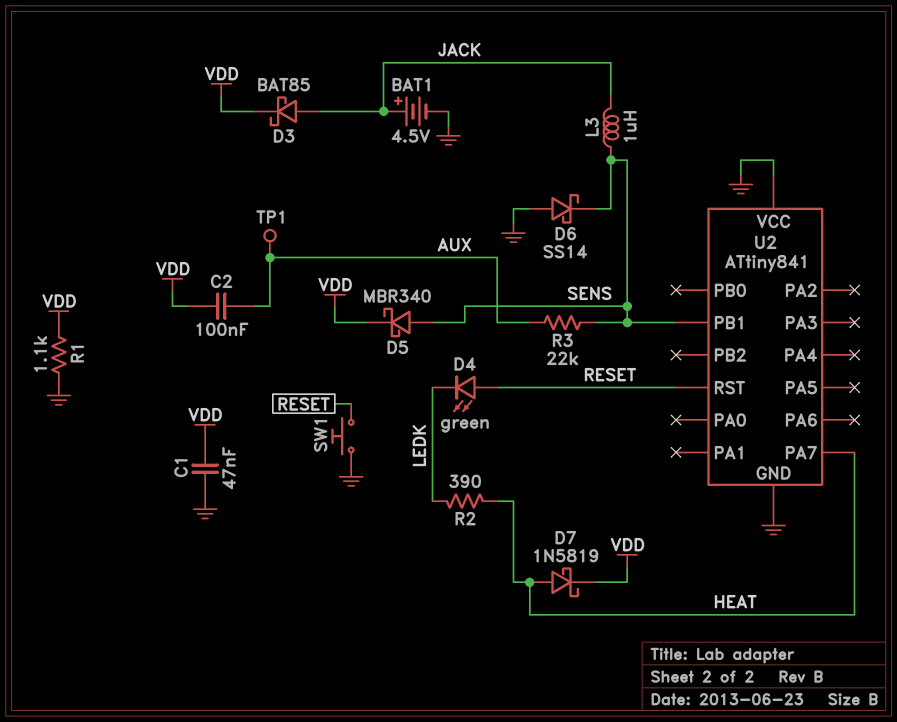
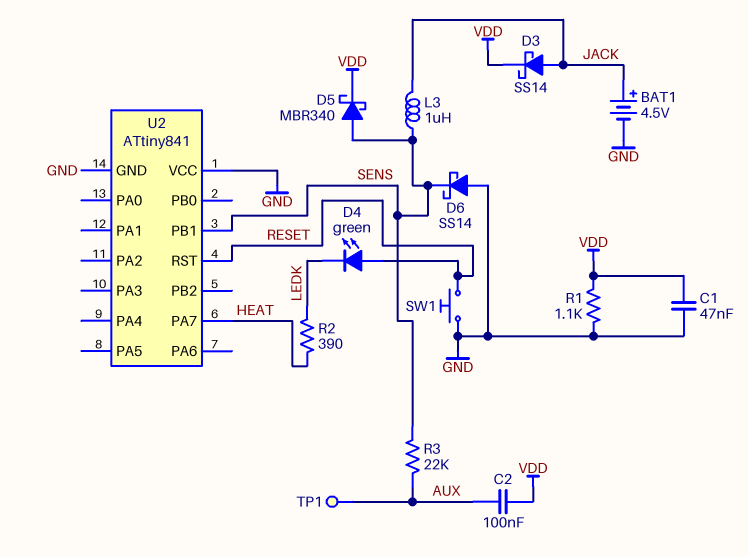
D3: schottky BAT85 (A JACK, K VDD) -> schottky SS14 (A JACK, K VDD)
D7: schottky 1N5819 (A HEAT, K VDD) -> none

